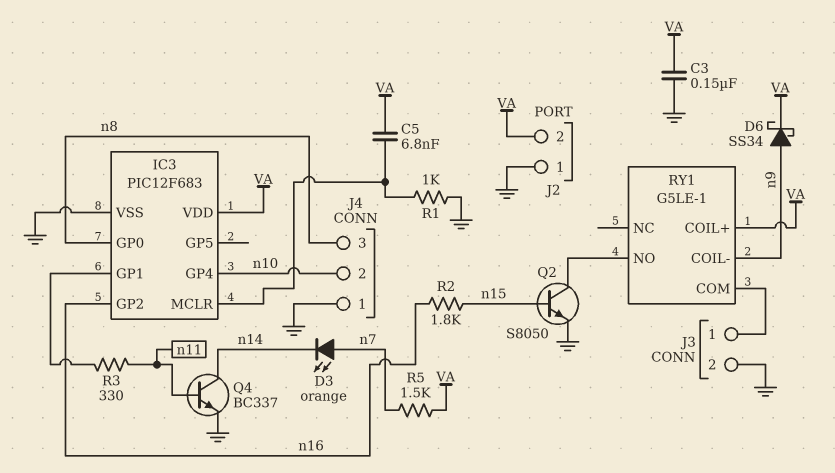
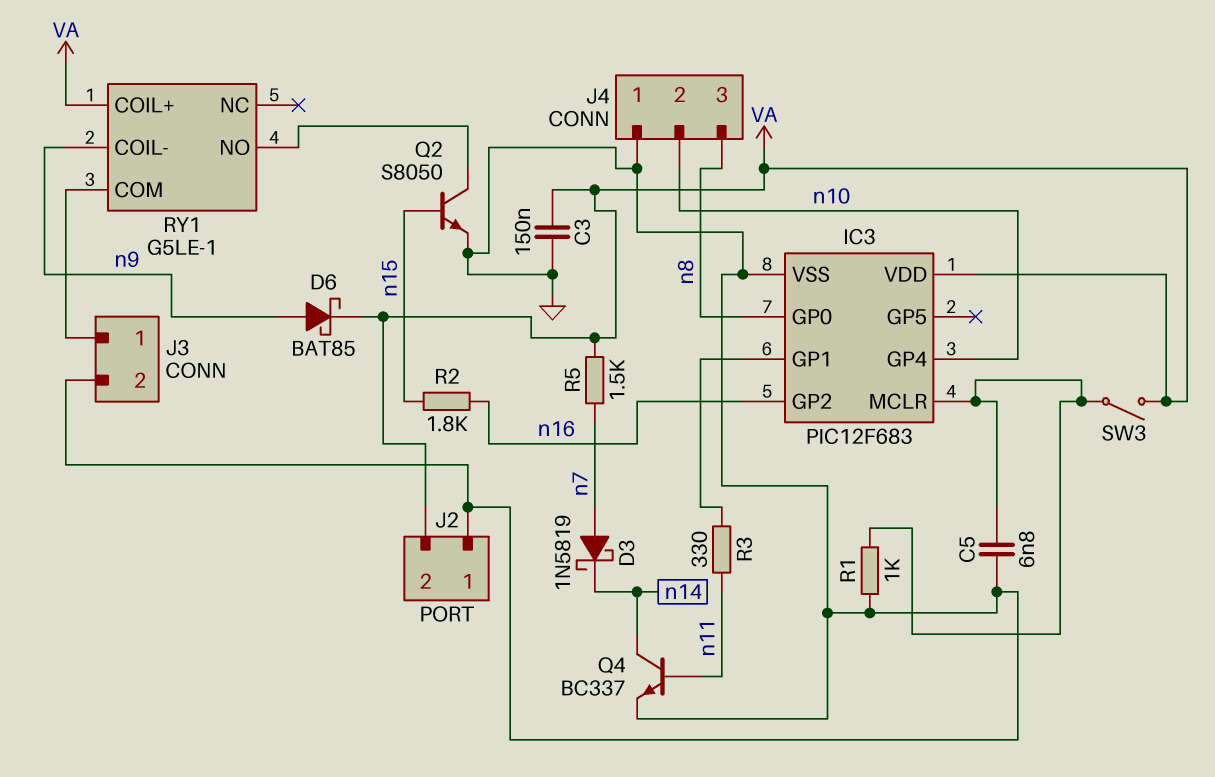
C5: 6.8nF (IC3/MCLR, VA) -> 6.8nF (GND, IC3/MCLR)
D3: LED orange (A n7, K n14) -> schottky 1N5819 (A n7, K n14)
D6: schottky SS34 (A n9, K VA) -> schottky BAT85 (A n9, K VA)
SW3: none -> switch (IC3/MCLR, VA)

